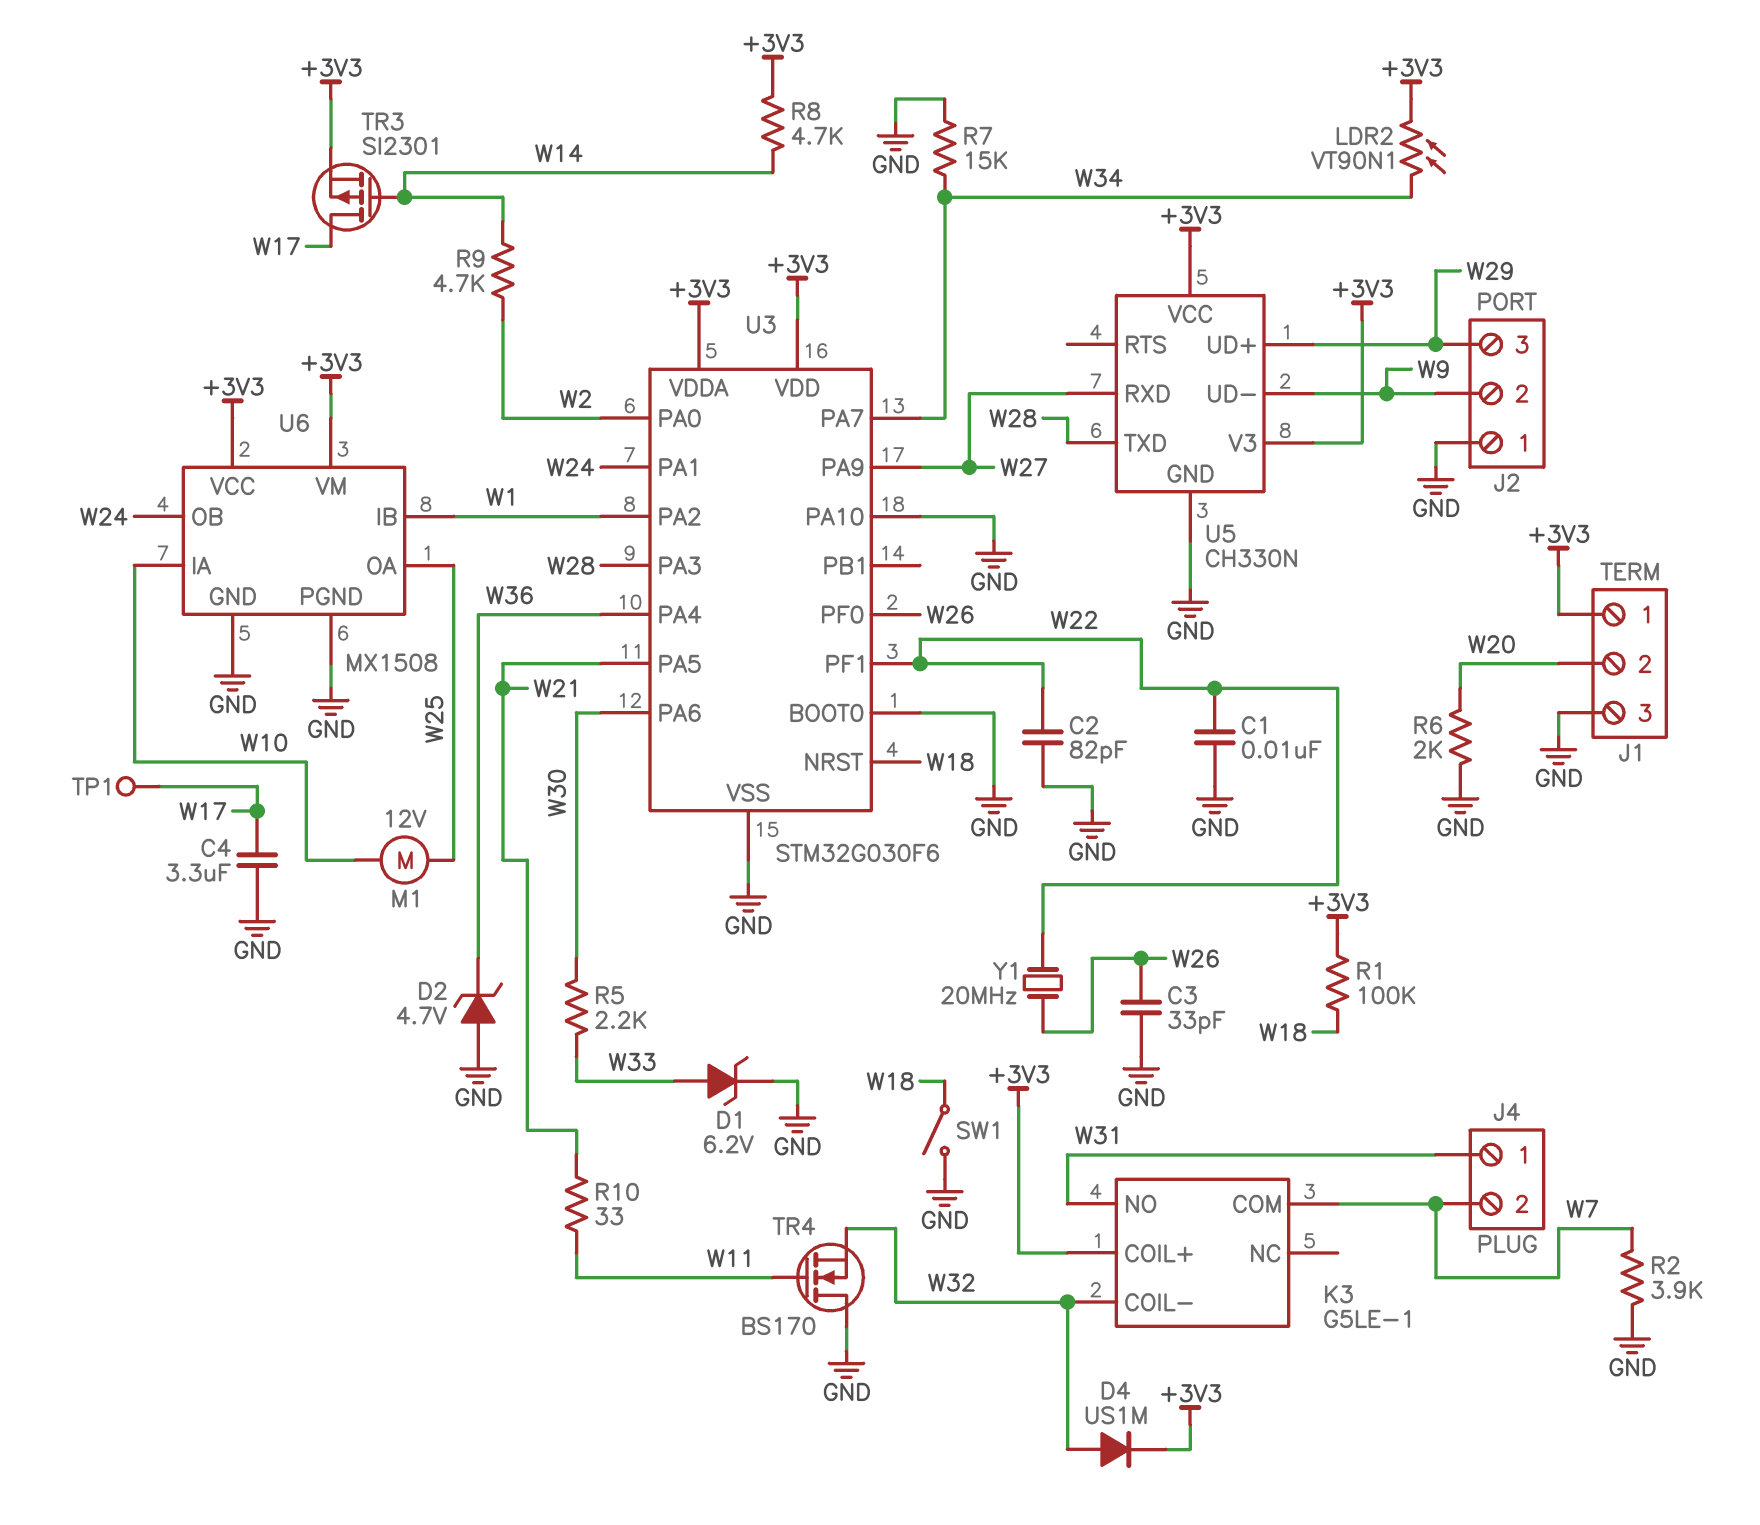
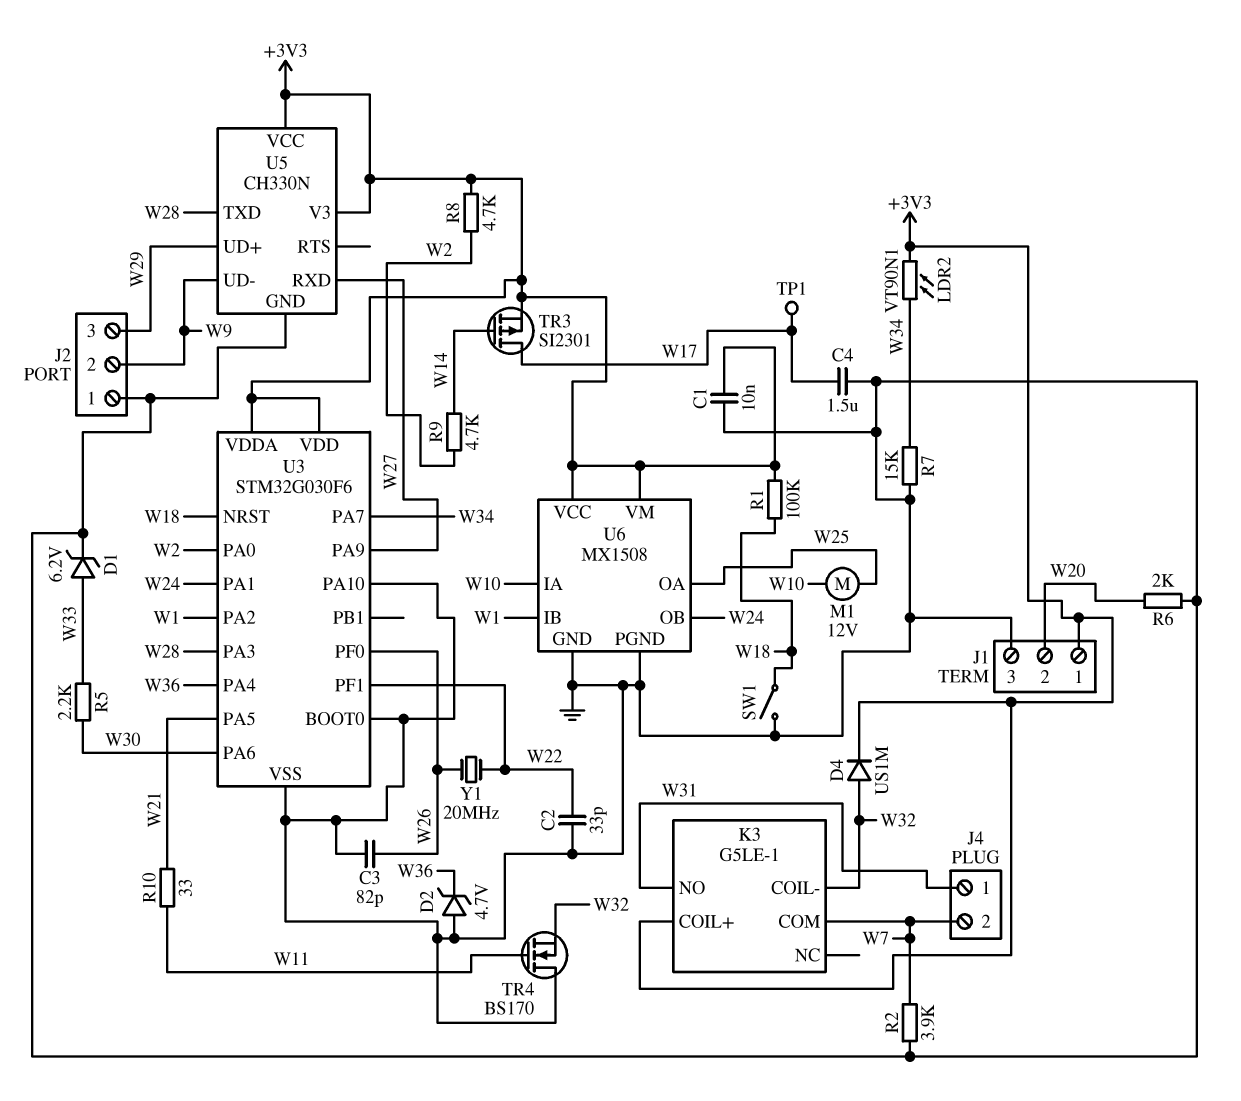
C1: 10nF (GND, W22) -> 10nF (+3V3, GND)
C2: 82pF (GND, W22) -> 33pF (GND, W22)
C3: 33pF (GND, W26) -> 82pF (GND, W26)
C4: 3.3uF (GND, W17) -> 1.5uF (GND, W17)
R8: 4.7k (+3V3, W14) -> 4.7k (+3V3, W2)

